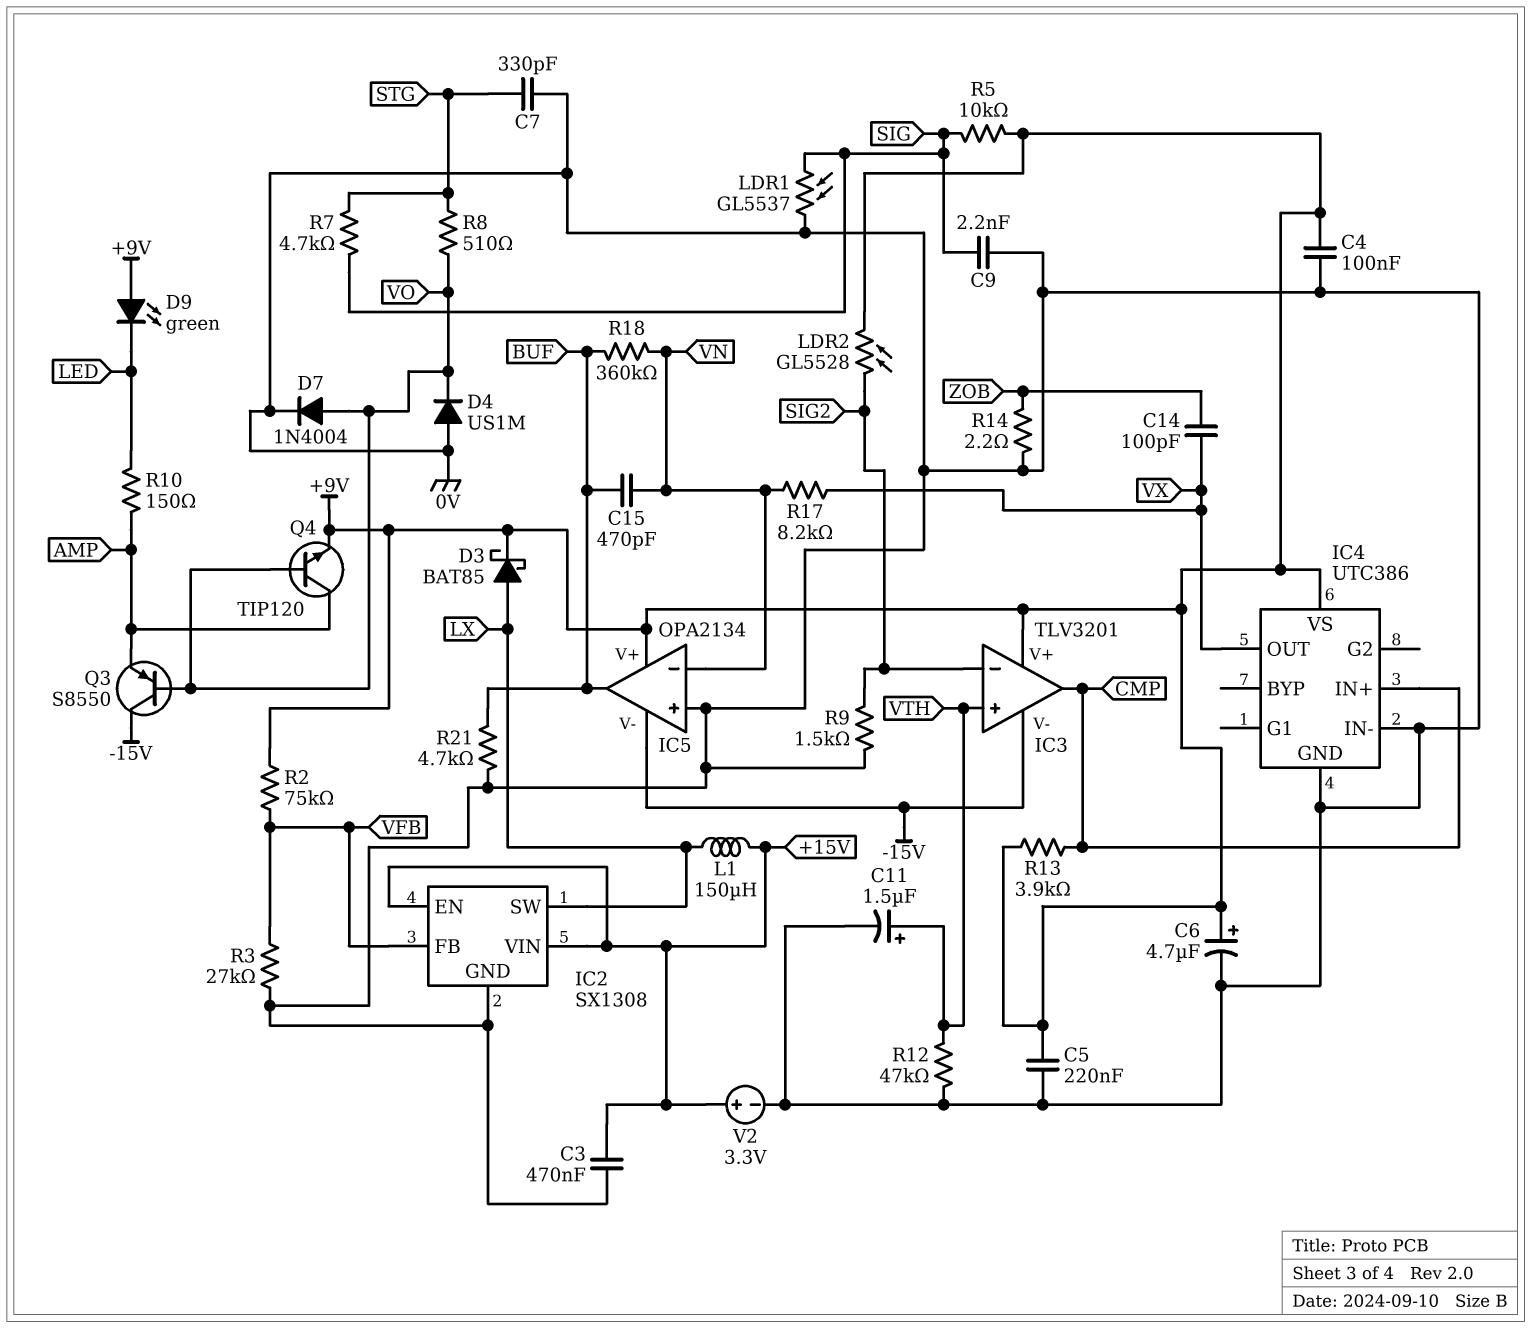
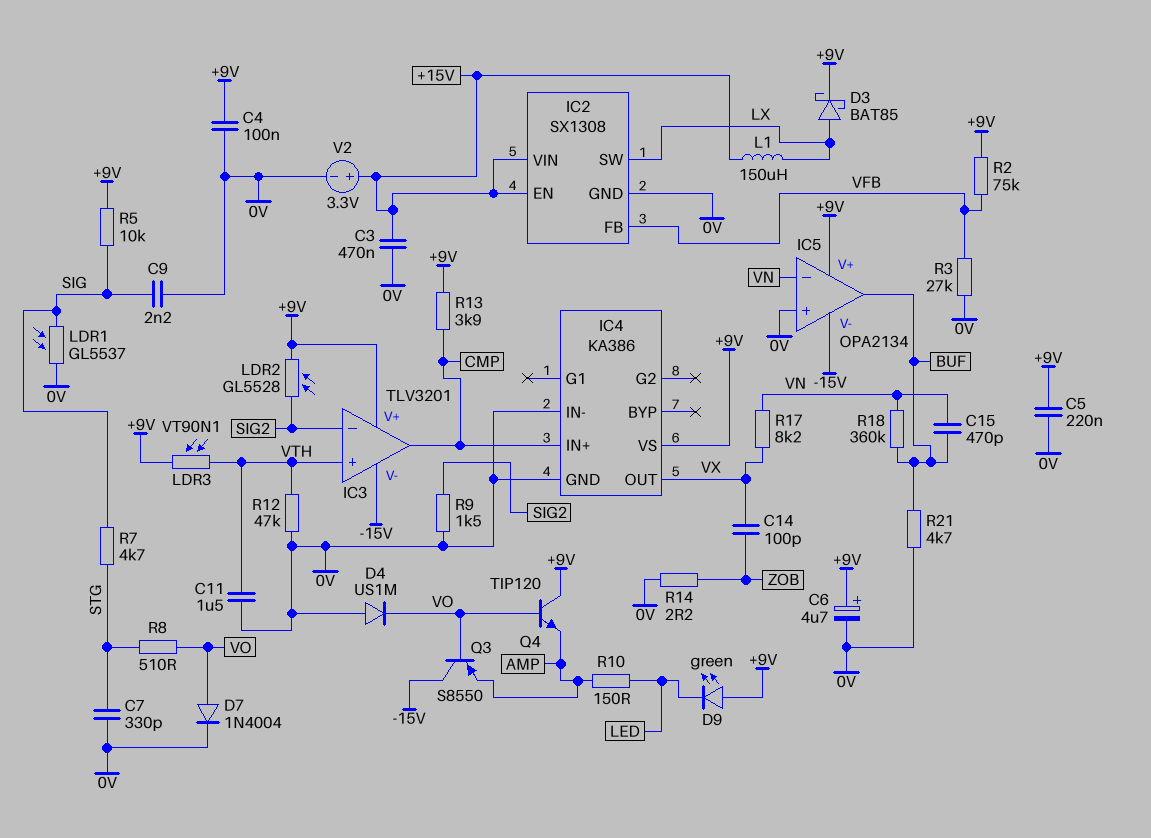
C11: 1.5uF (plus VTH, minus 0V) -> 1.5uF (0V, VTH)
IC4: UTC386 -> KA386
LDR3: none -> VT90N1 (+9V, VTH)
Q4: NPN TIP120 (B VO, C AMP, E +9V) -> NPN TIP120 (B VO, C +9V, E AMP)

